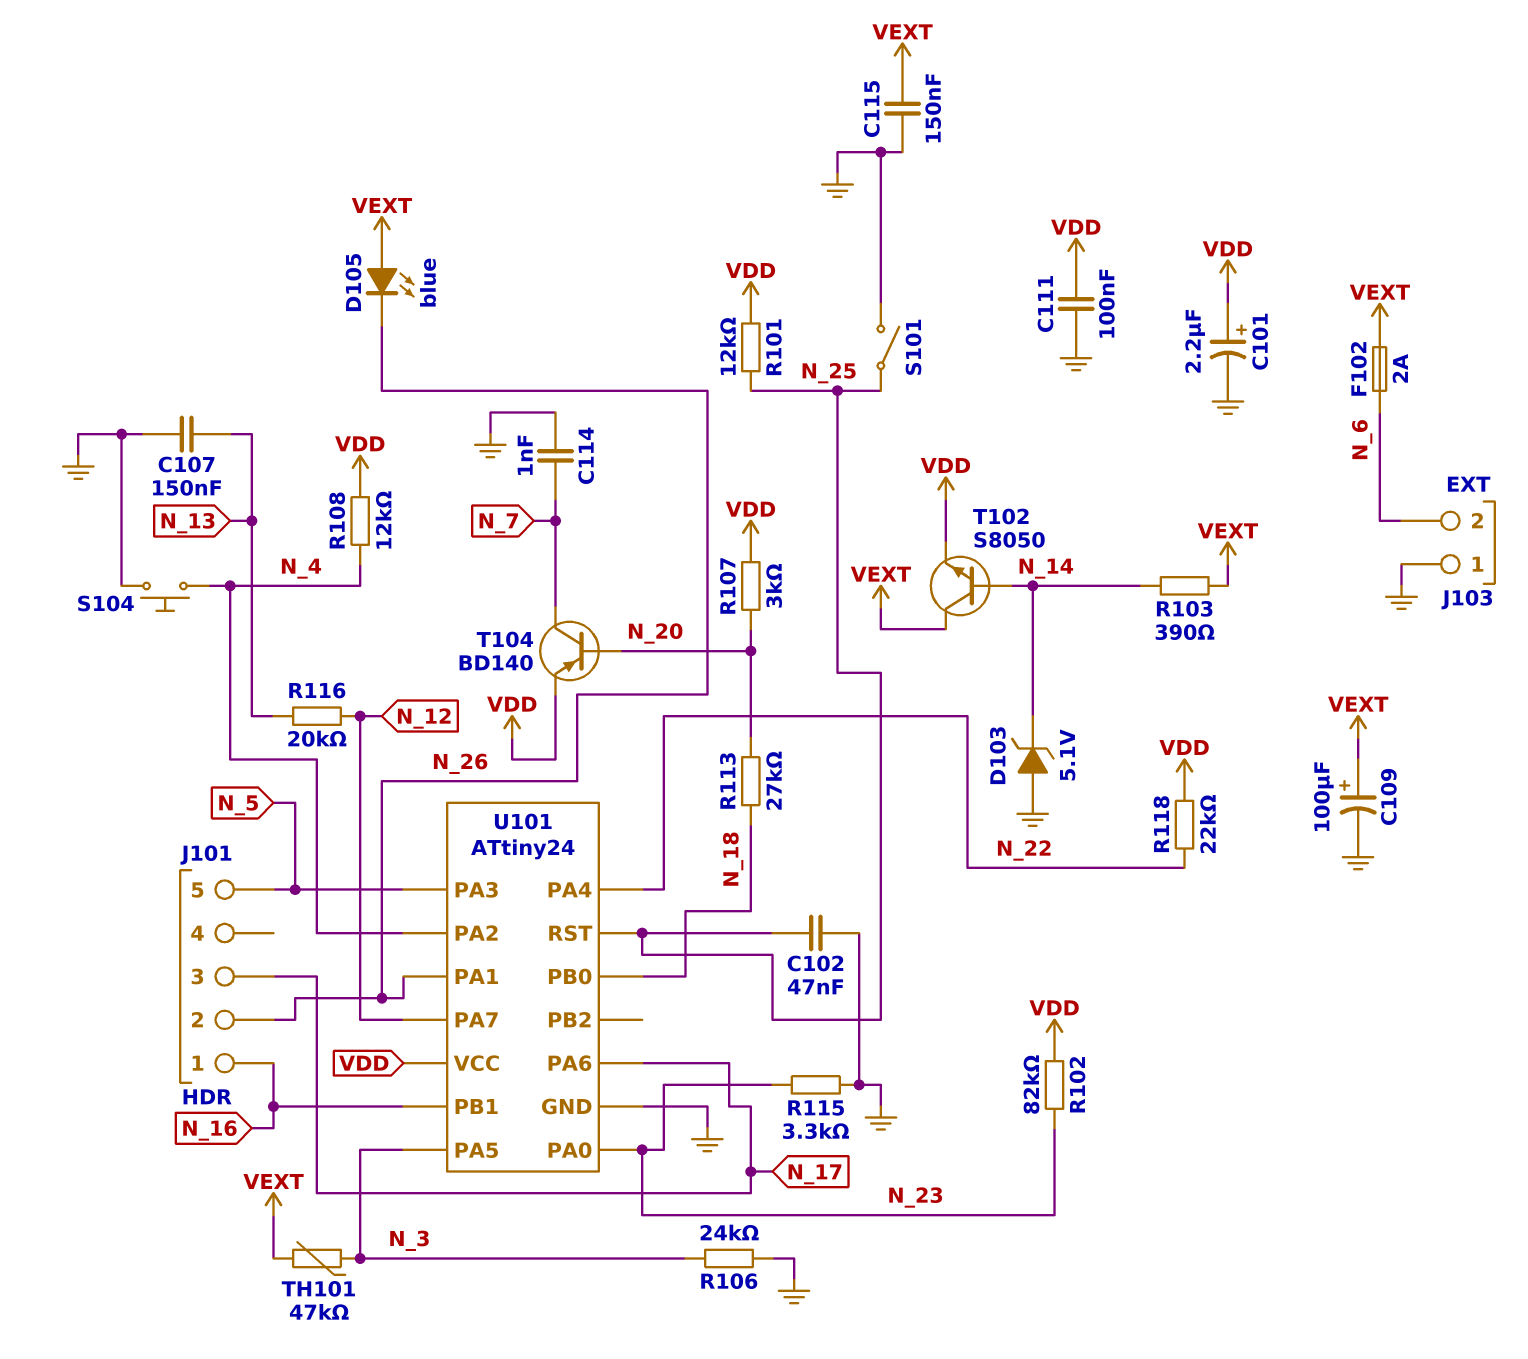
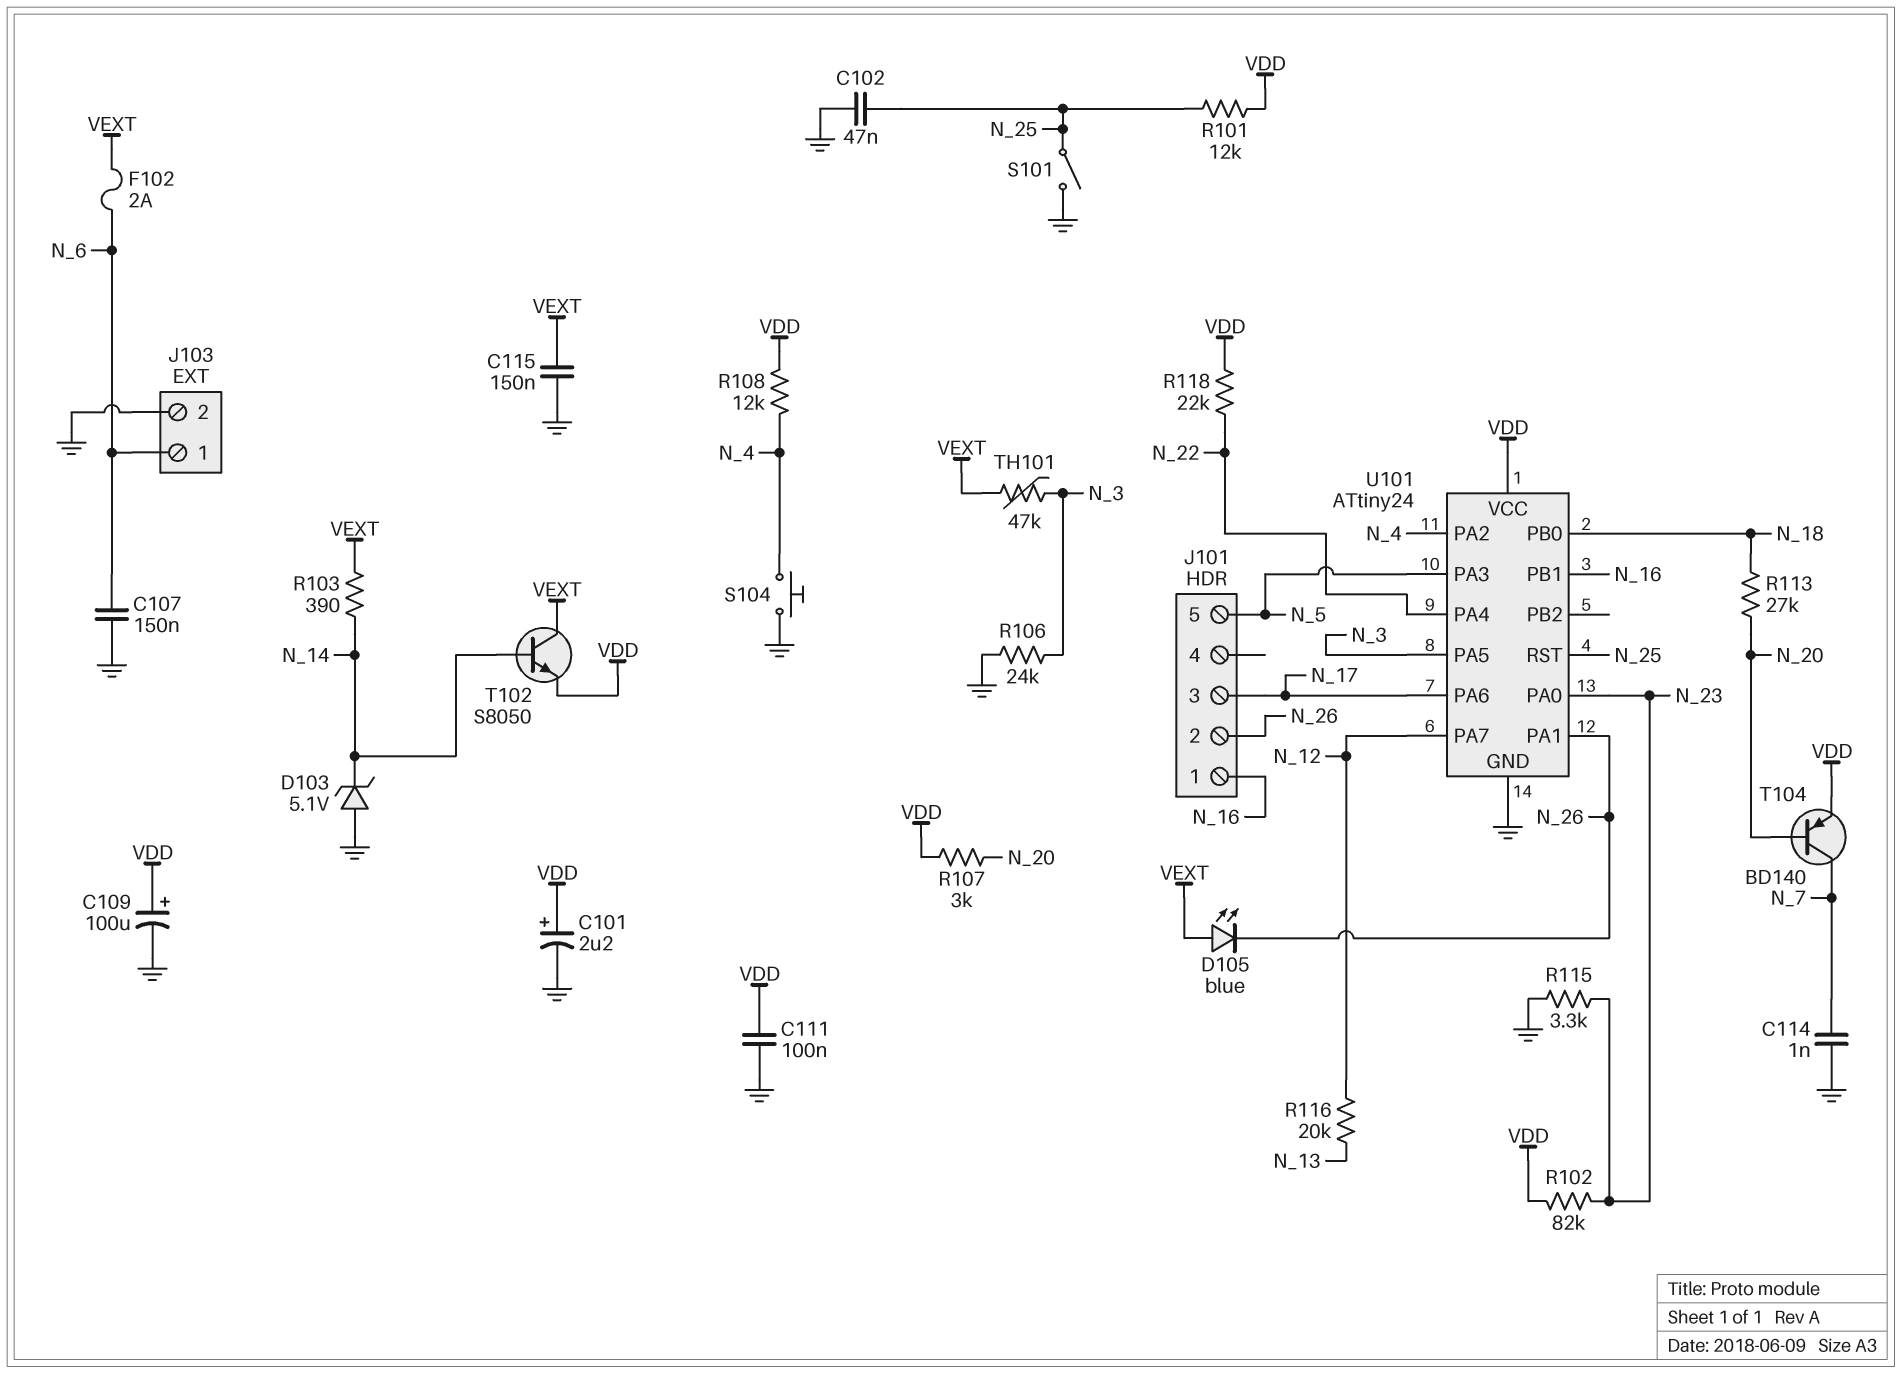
C107: 150nF (GND, N_13) -> 150nF (GND, N_6)
C109: 100uF (plus VEXT, minus GND) -> 100uF (plus VDD, minus GND)
J103 pin 1: GND -> N_6
J103 pin 2: N_6 -> GND

